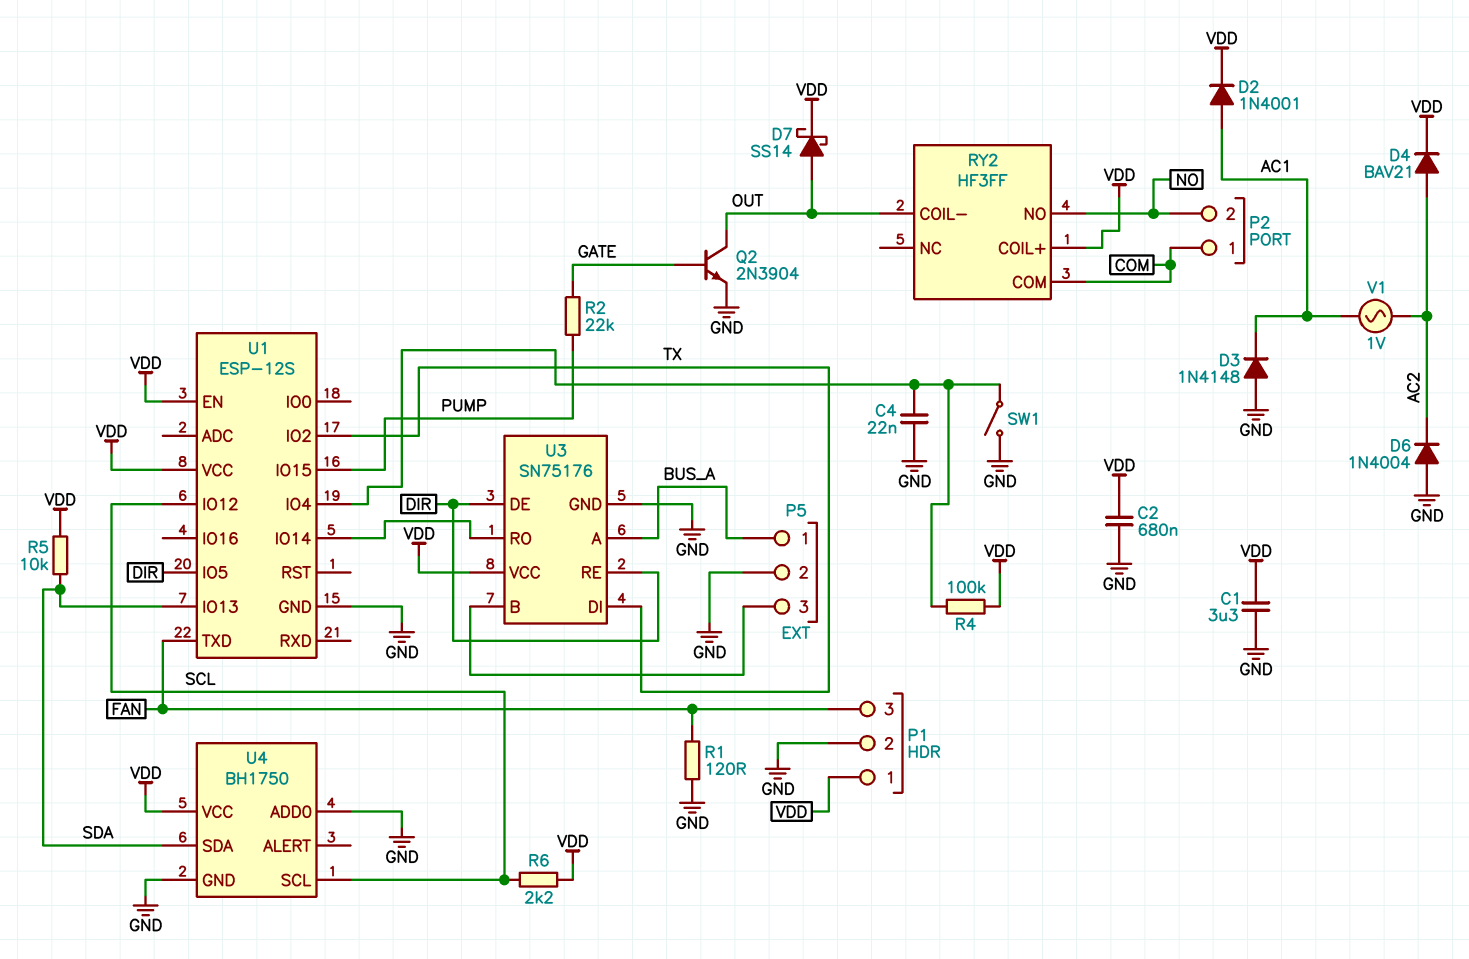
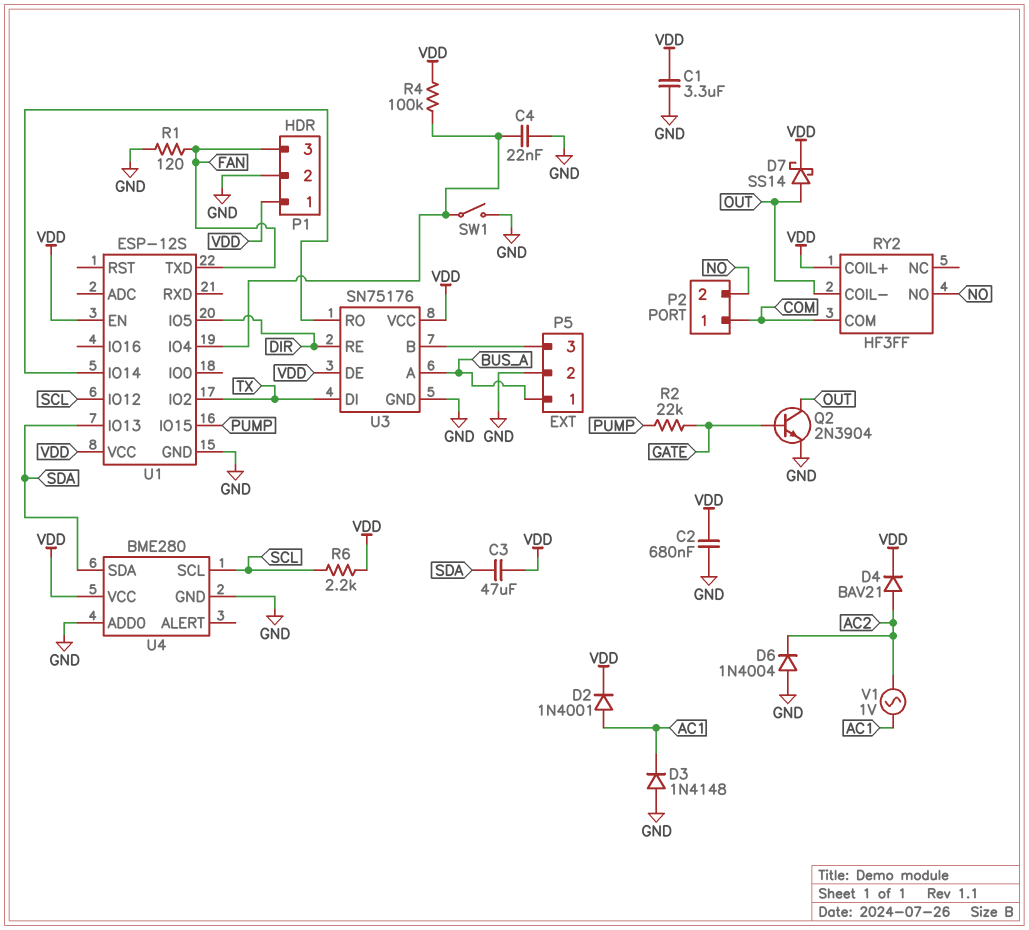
C3: none -> 47uF (SDA, VDD)
R5: 10k (SDA, VDD) -> none
U3 pin DE: DIR -> VDD
U4: BH1750 -> BME280

